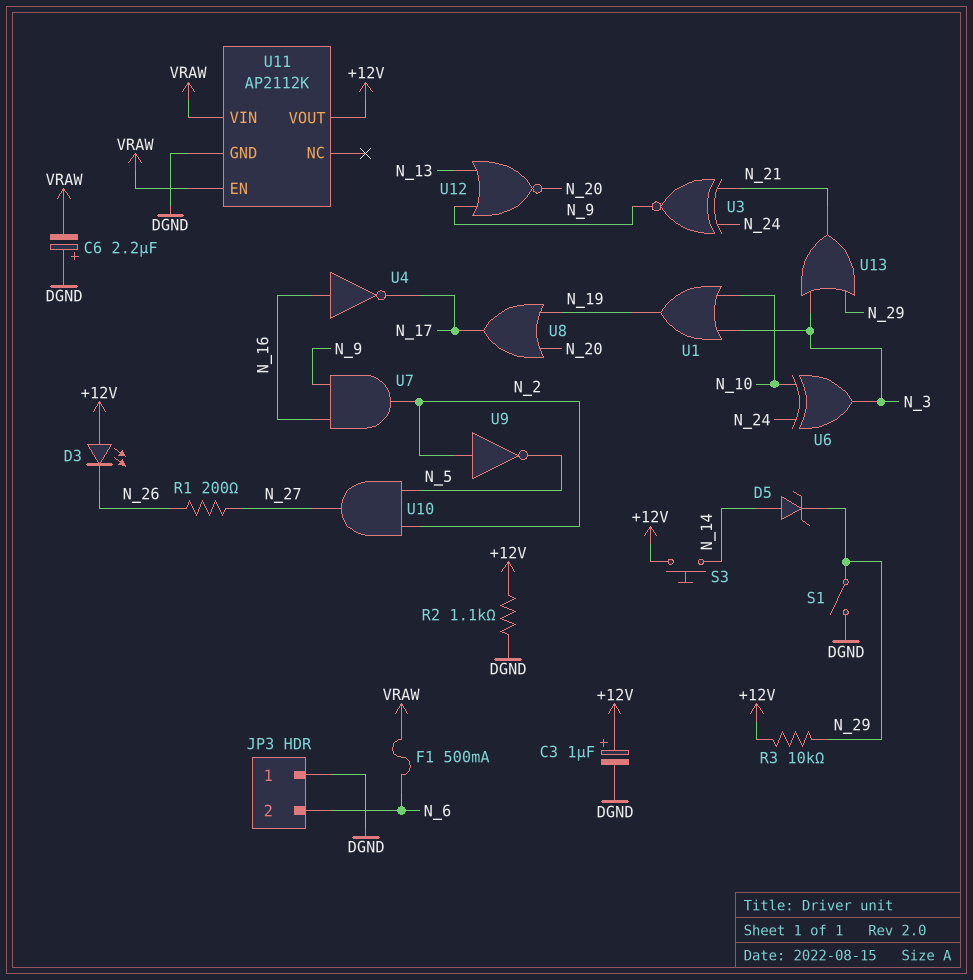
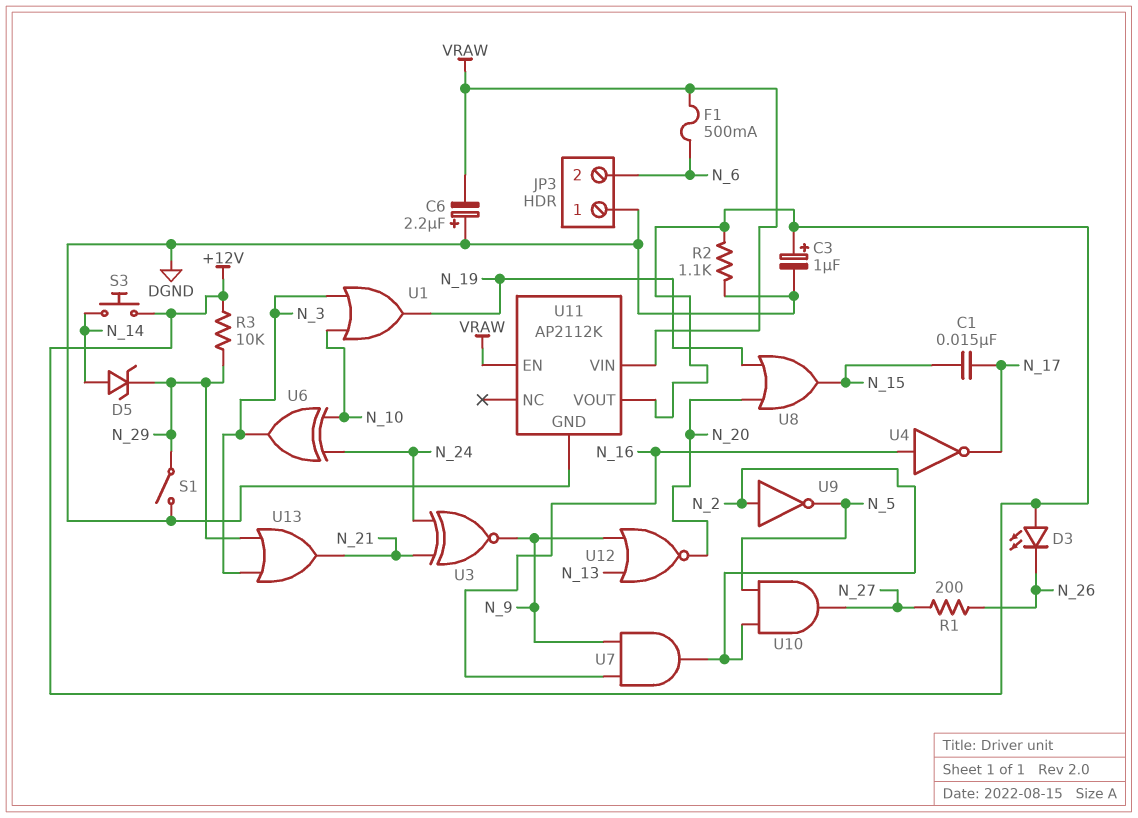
C1: none -> 15nF (N_15, N_17)
U8: OR (in N_19, in N_20, out N_17) -> OR (in N_19, in N_20, out N_15)

